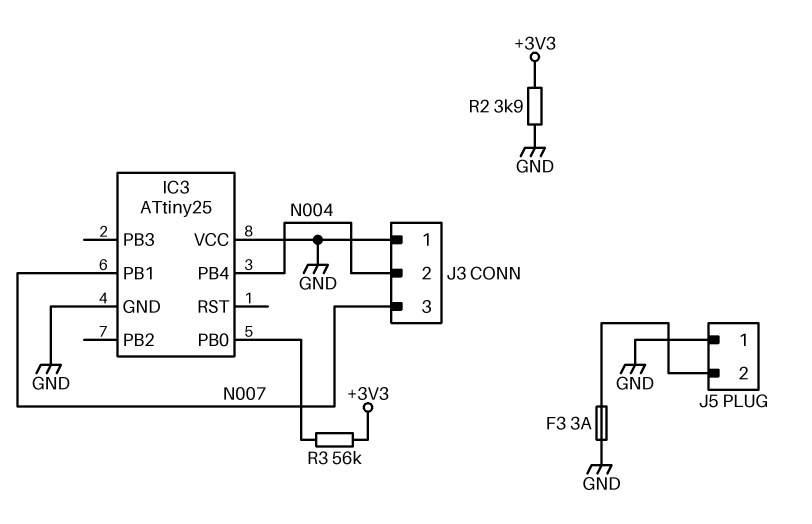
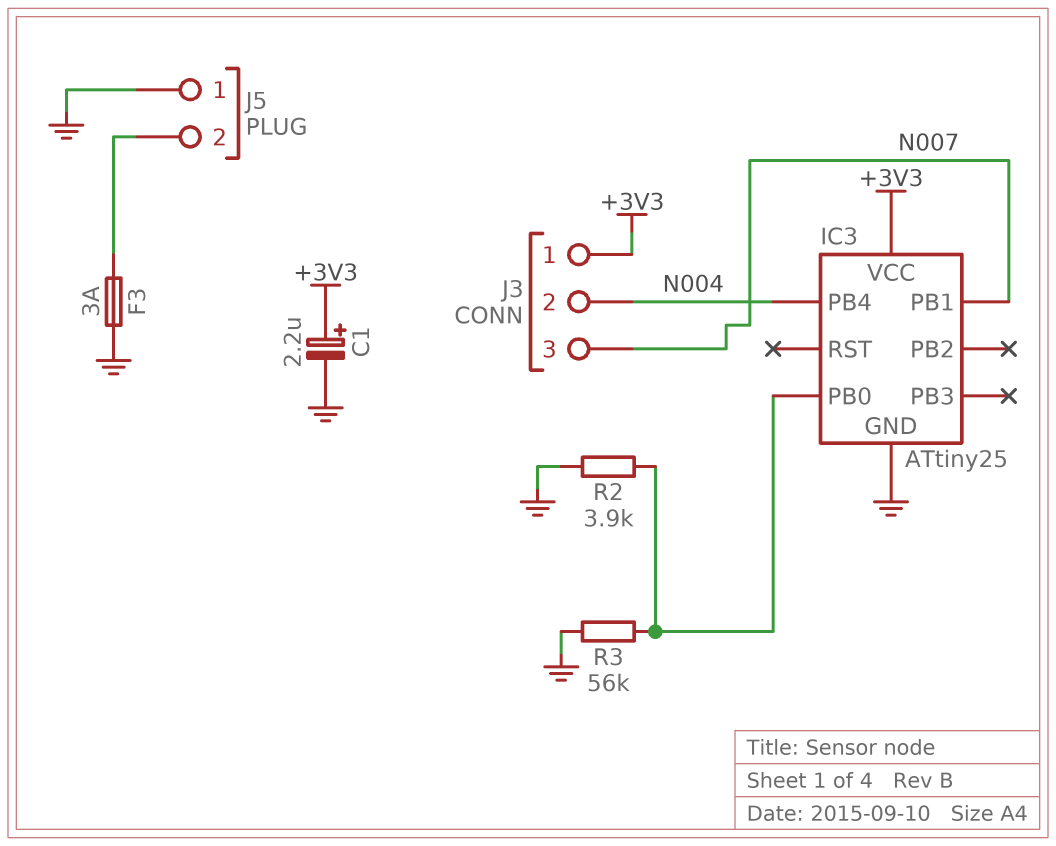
C1: none -> 2.2uF (plus +3V3, minus GND)
IC3 pin VCC: GND -> +3V3
J3 pin 1: GND -> +3V3
R2: 3.9k (+3V3, GND) -> 3.9k (GND, IC3/PB0)
R3: 56k (+3V3, IC3/PB0) -> 56k (GND, IC3/PB0)

